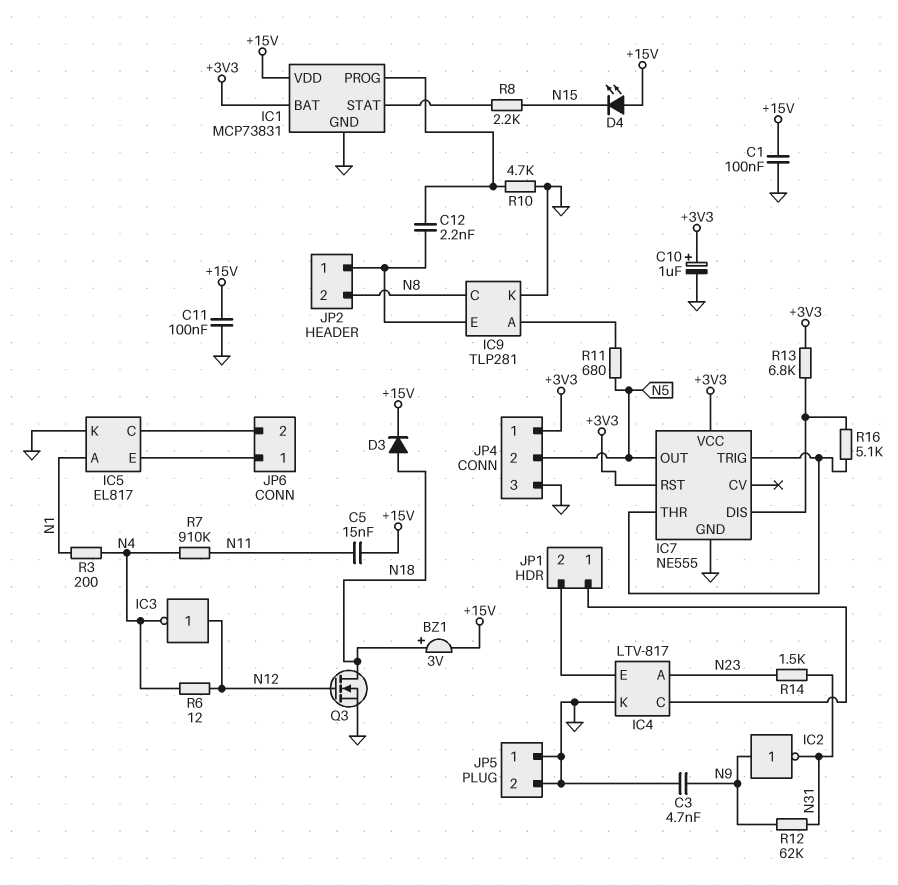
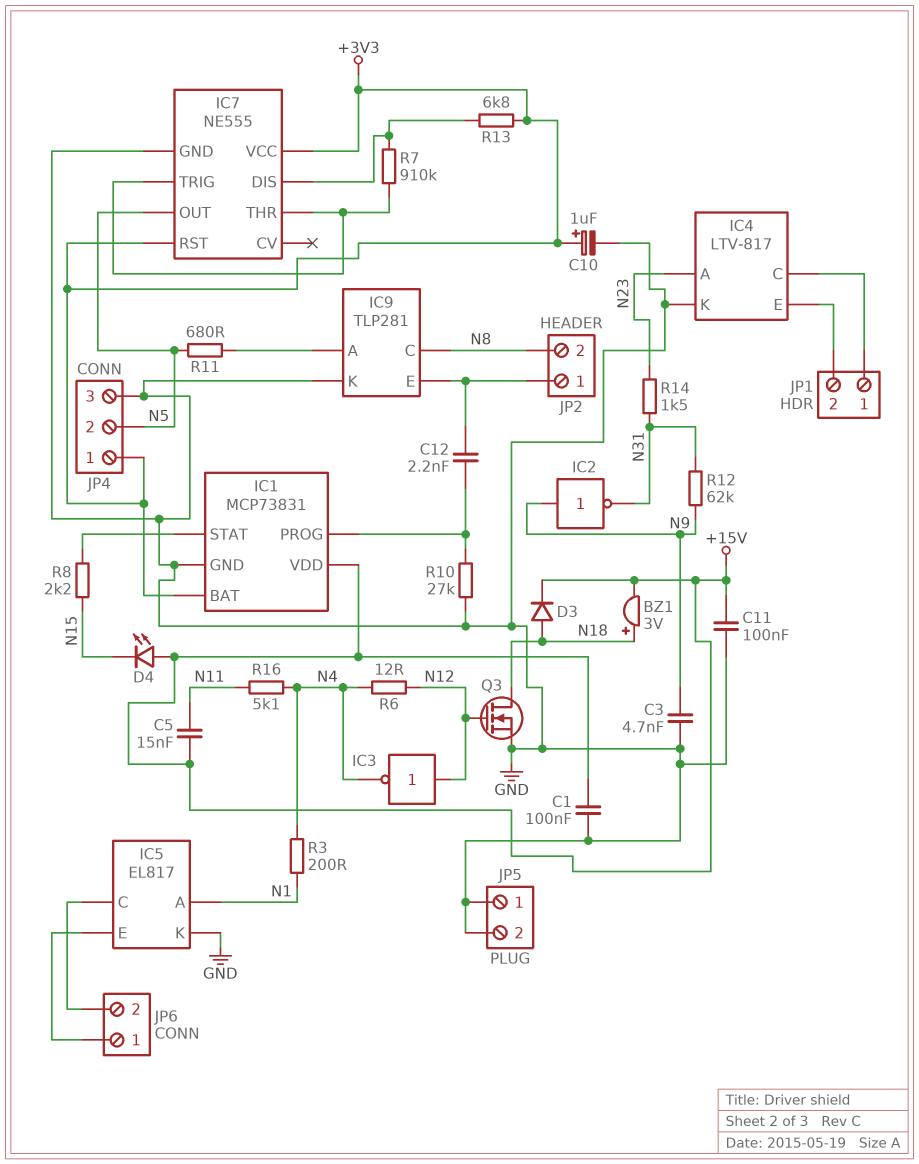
R7: 910k (N4, N11) -> 910k (IC7/DIS, IC7/THR)
R10: 4.7k (GND, IC1/PROG) -> 27k (GND, IC1/PROG)
R16: 5.1k (IC7/DIS, IC7/THR) -> 5.1k (N4, N11)

